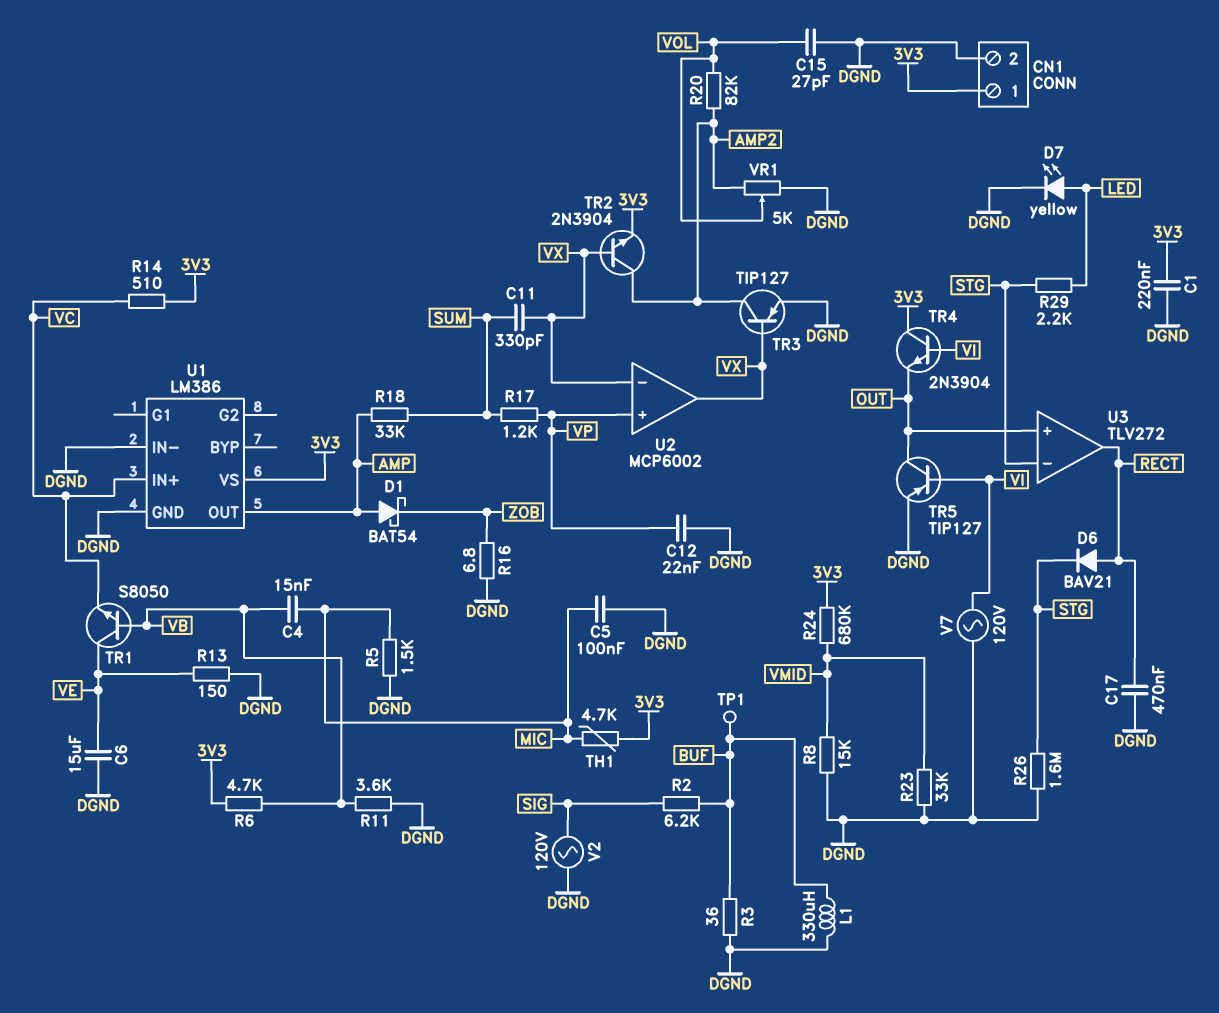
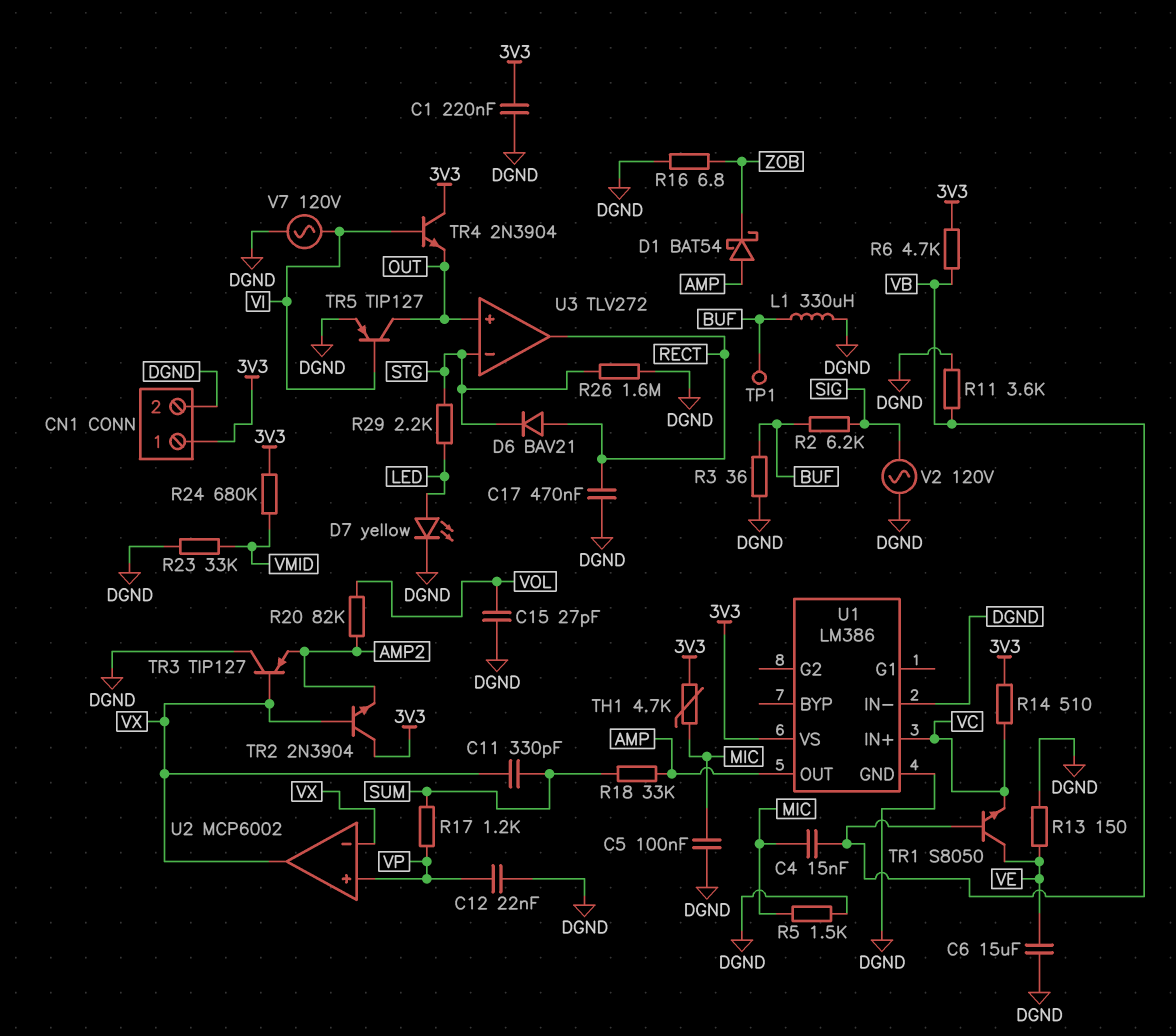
R8: 15k (DGND, VMID) -> none
TR2: NPN 2N3904 (B VX, C AMP2, E 3V3) -> NPN 2N3904 (B VX, C 3V3, E AMP2)
TR3: PNP TIP127 (B VX, C AMP2, E DGND) -> PNP TIP127 (B VX, C DGND, E AMP2)
VR1: 5k (AMP2, DGND, wiper VOL) -> none

